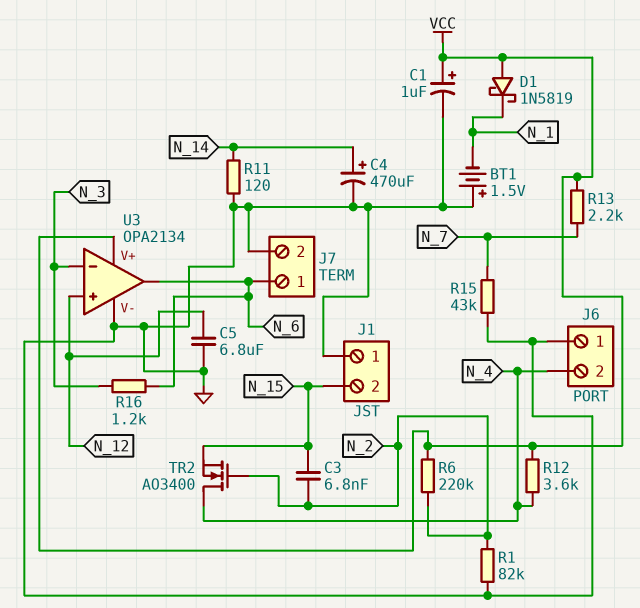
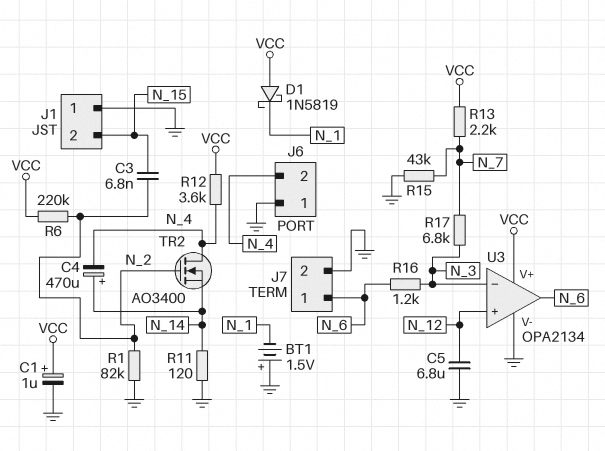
C4: 470uF (plus N_14, minus GND) -> 470uF (plus N_14, minus N_4)
R17: none -> 6.8k (N_3, N_7)
TR2: NMOS AO3400 (G N_2, D N_4, S N_15) -> NMOS AO3400 (G N_2, D N_4, S N_14)

